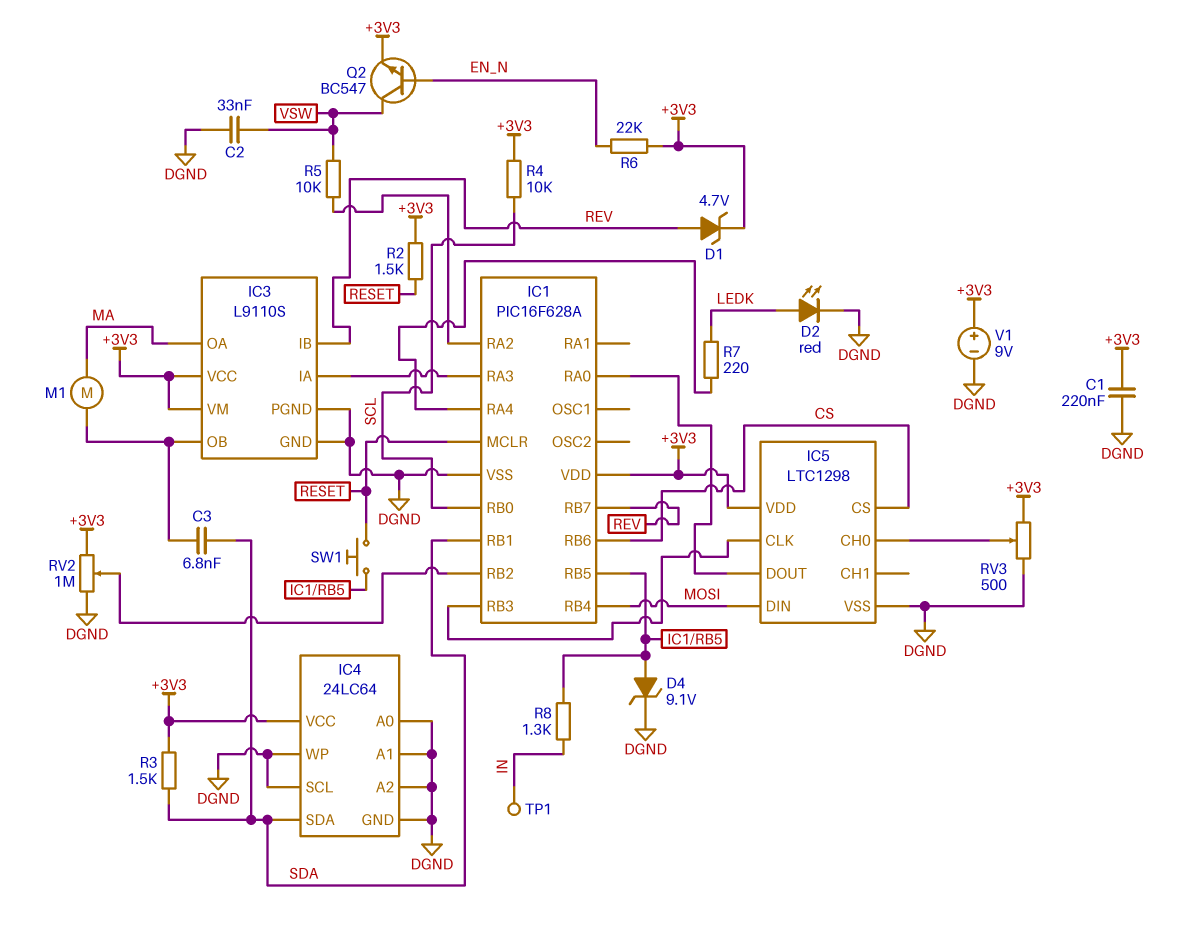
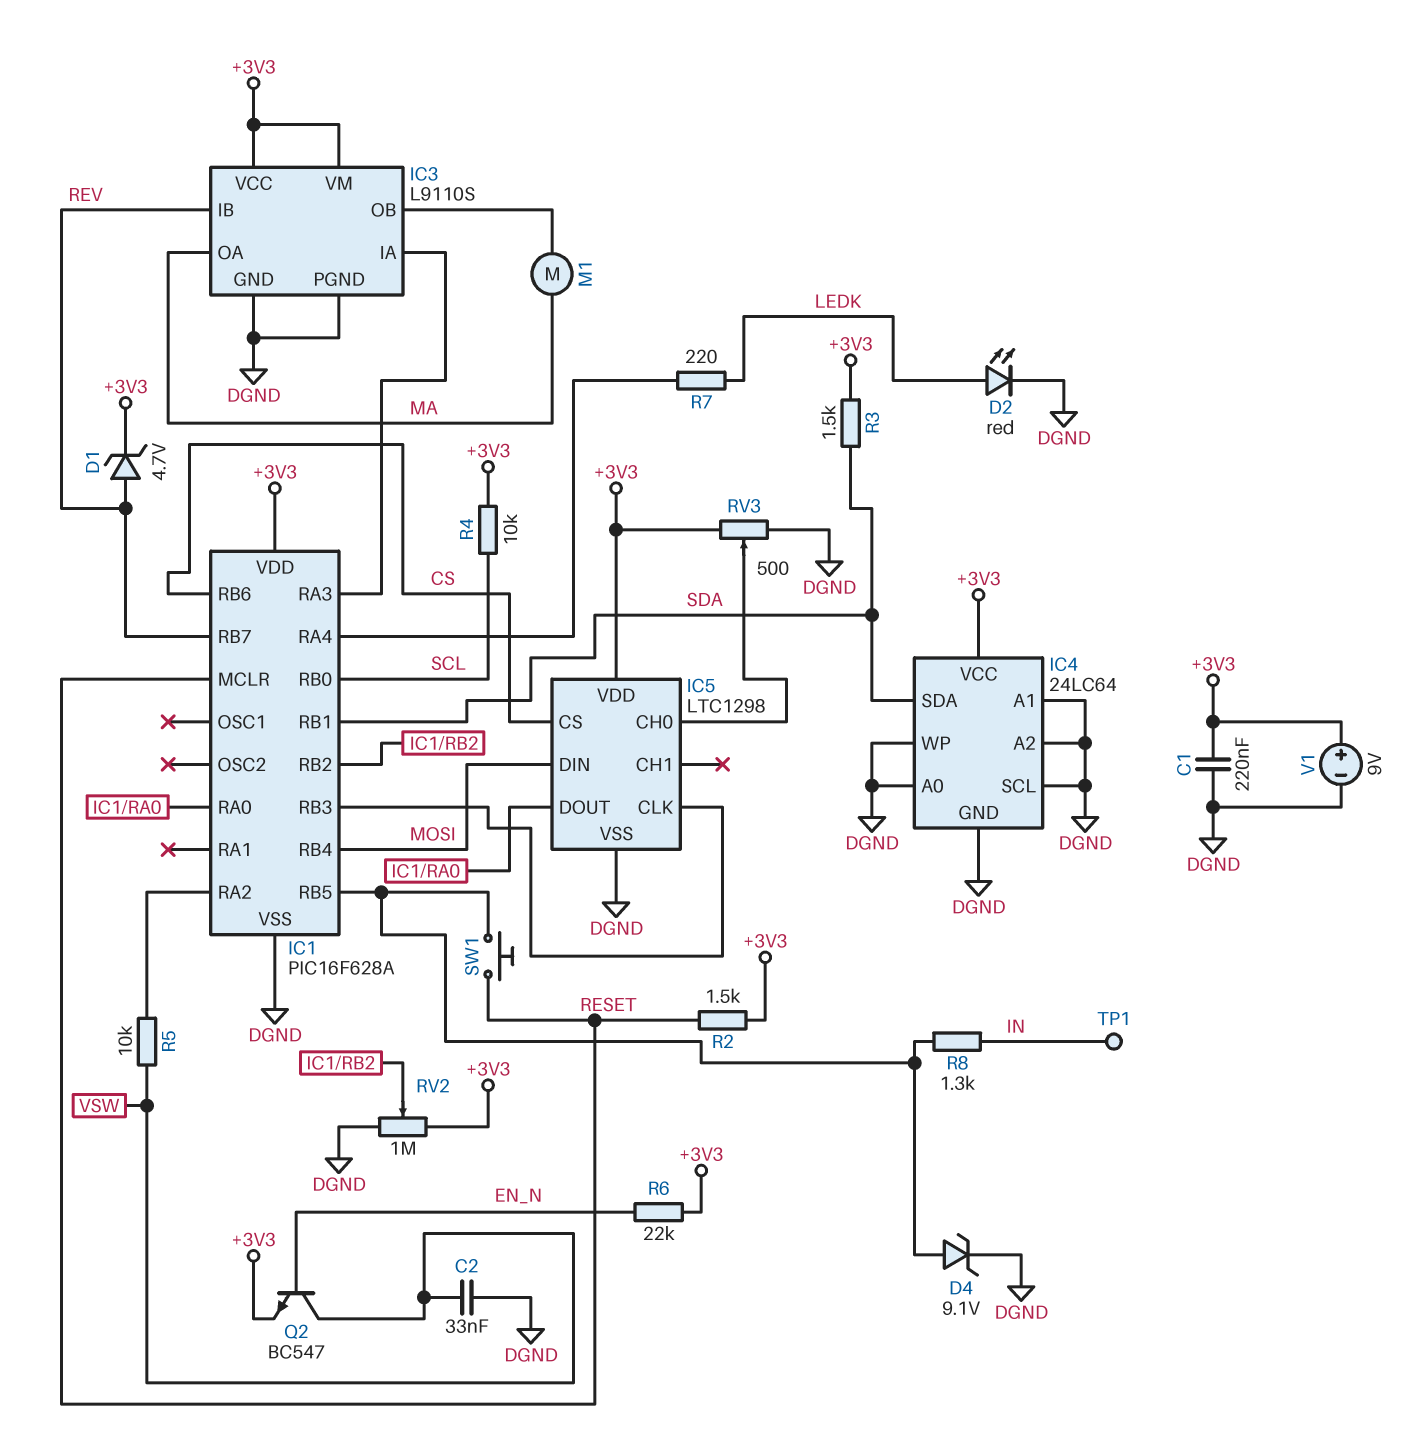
C3: 6.8nF (IC3/OB, SDA) -> none

